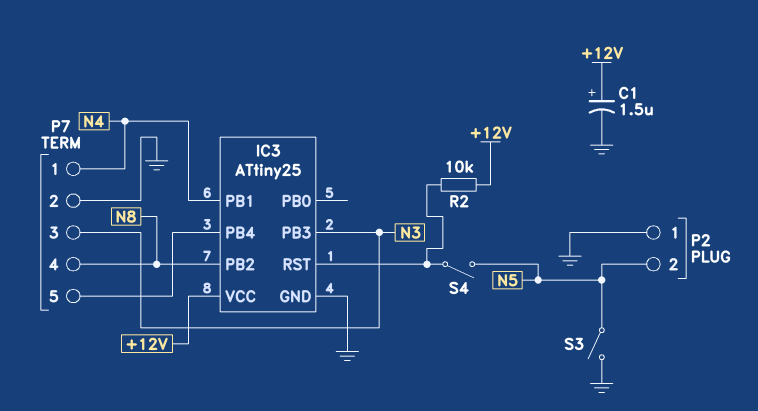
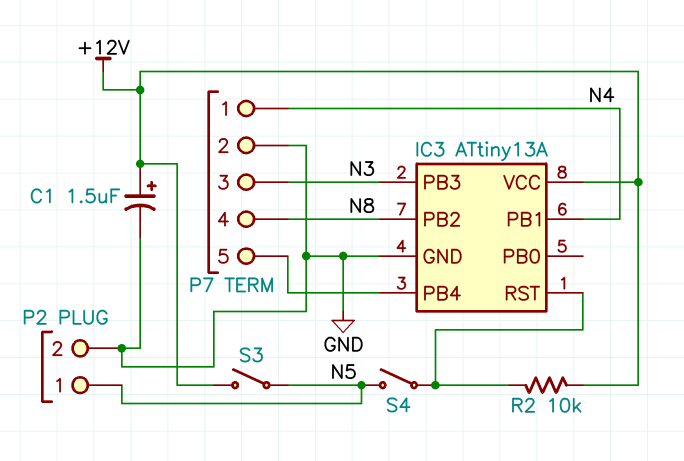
IC3: ATtiny25 -> ATtiny13A
P2 pin 1: GND -> N5
P2 pin 2: N5 -> GND
S3: switch (GND, N5) -> switch (+12V, N5)

